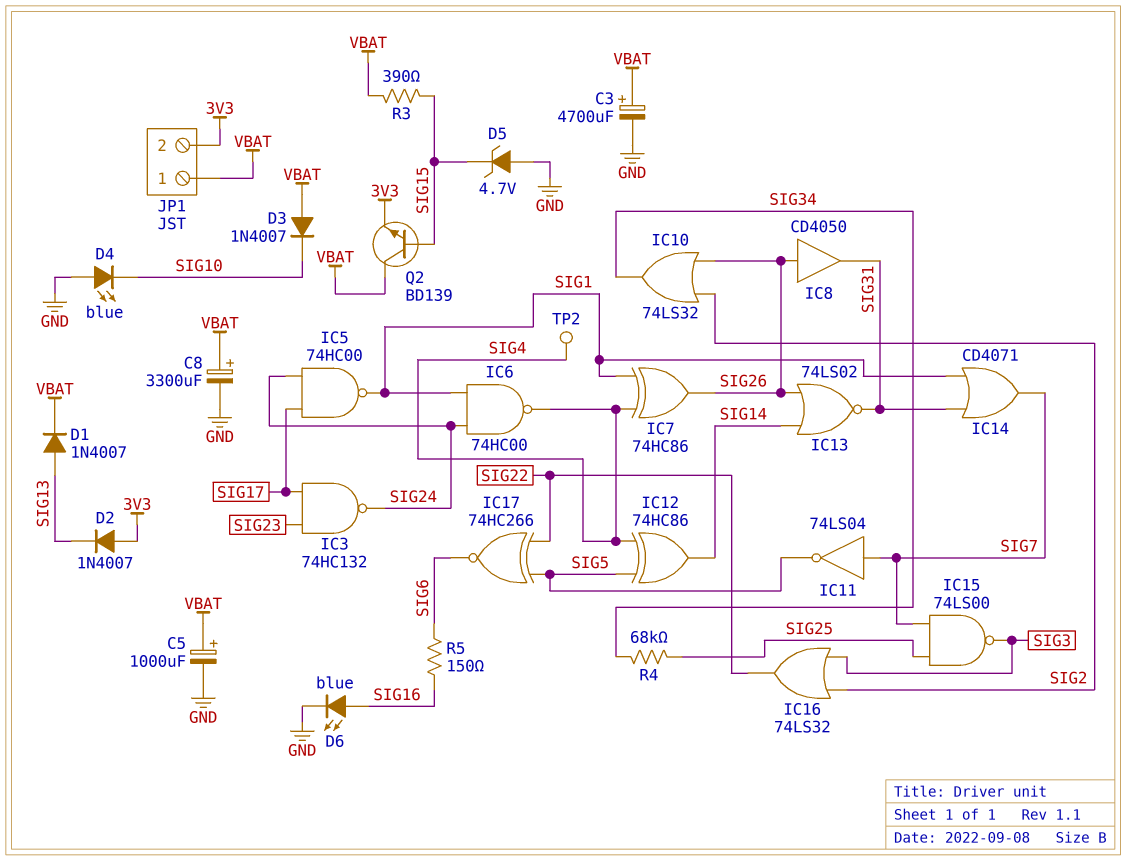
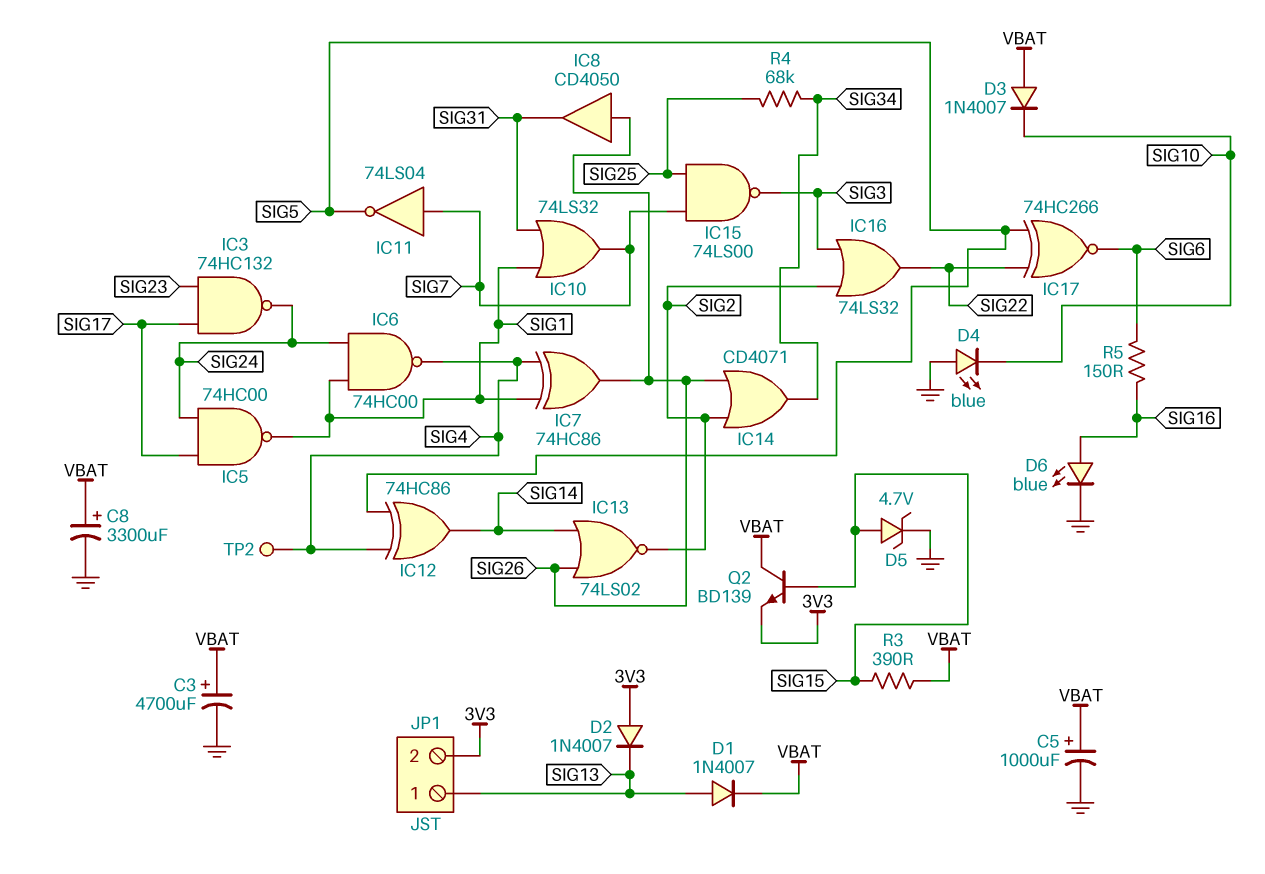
D5: zener 4.7V (A GND, K SIG15) -> zener 4.7V (A SIG15, K GND)
IC10: OR 74LS32 (in SIG2, in SIG26, out SIG34) -> OR 74LS32 (in SIG1, in SIG31, out SIG7)
IC13: NOR 74LS02 (in SIG14, in SIG26, out SIG31) -> NOR 74LS02 (in SIG14, in SIG26, out SIG2)
IC14: OR CD4071 (in SIG1, in SIG31, out SIG7) -> OR CD4071 (in SIG2, in SIG26, out SIG34)
JP1 pin 1: VBAT -> SIG13

